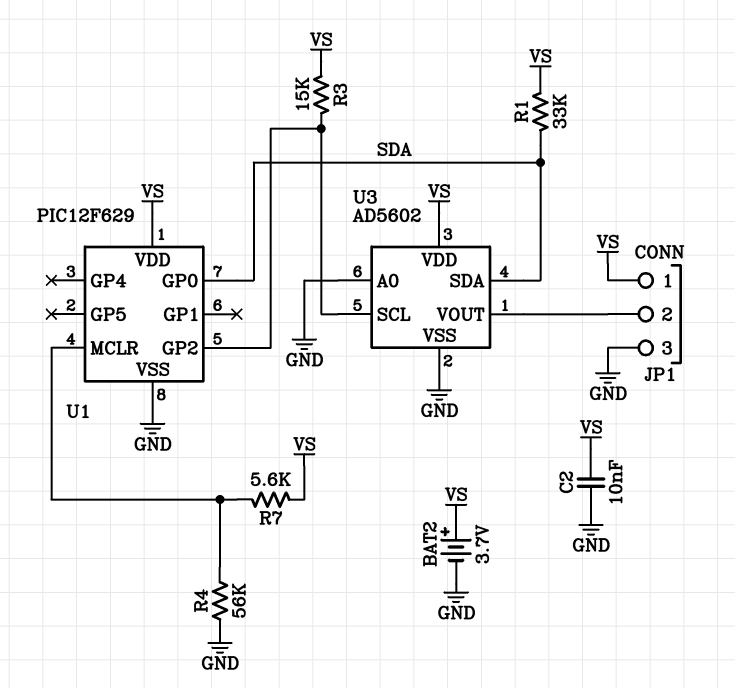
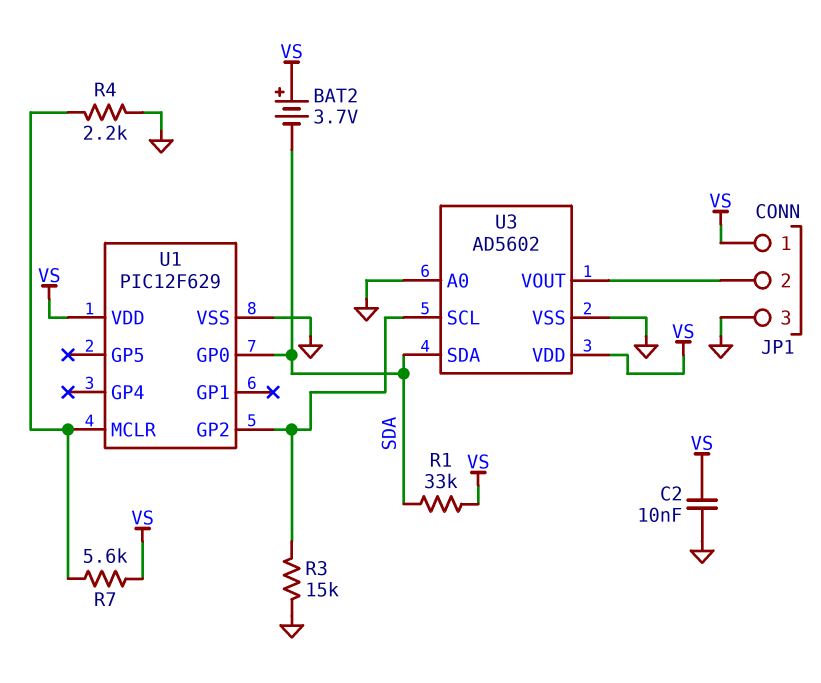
BAT2: 3.7V (plus VS, minus GND) -> 3.7V (plus VS, minus SDA)
R3: 15k (U1/GP2, VS) -> 15k (GND, U1/GP2)
R4: 56k (GND, U1/MCLR) -> 2.2k (GND, U1/MCLR)

